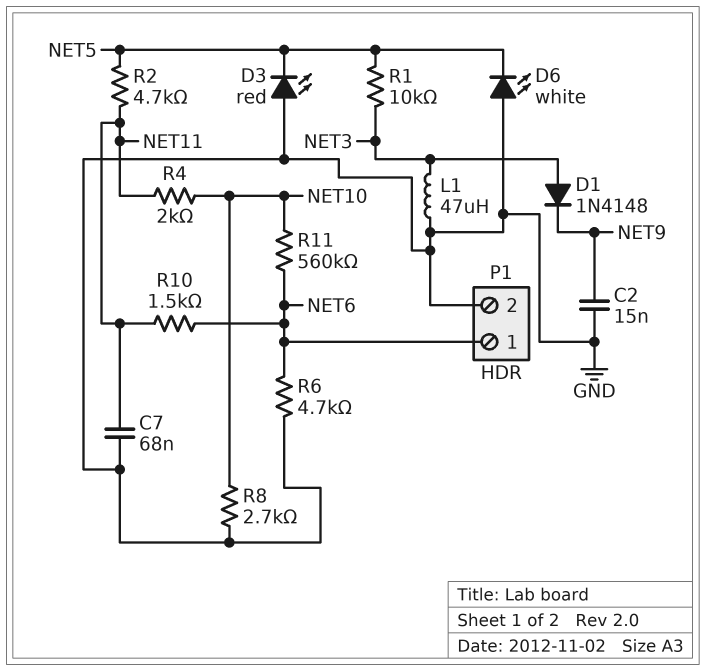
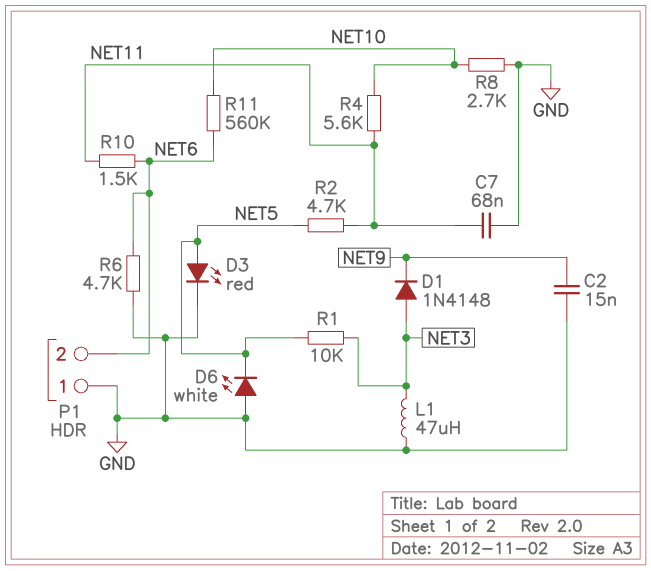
D3: LED red (A GND, K NET5) -> LED red (A NET5, K GND)
P1 pin 1: NET6 -> GND
P1 pin 2: GND -> NET6
R4: 2k (NET10, NET11) -> 5.6k (NET10, NET11)

